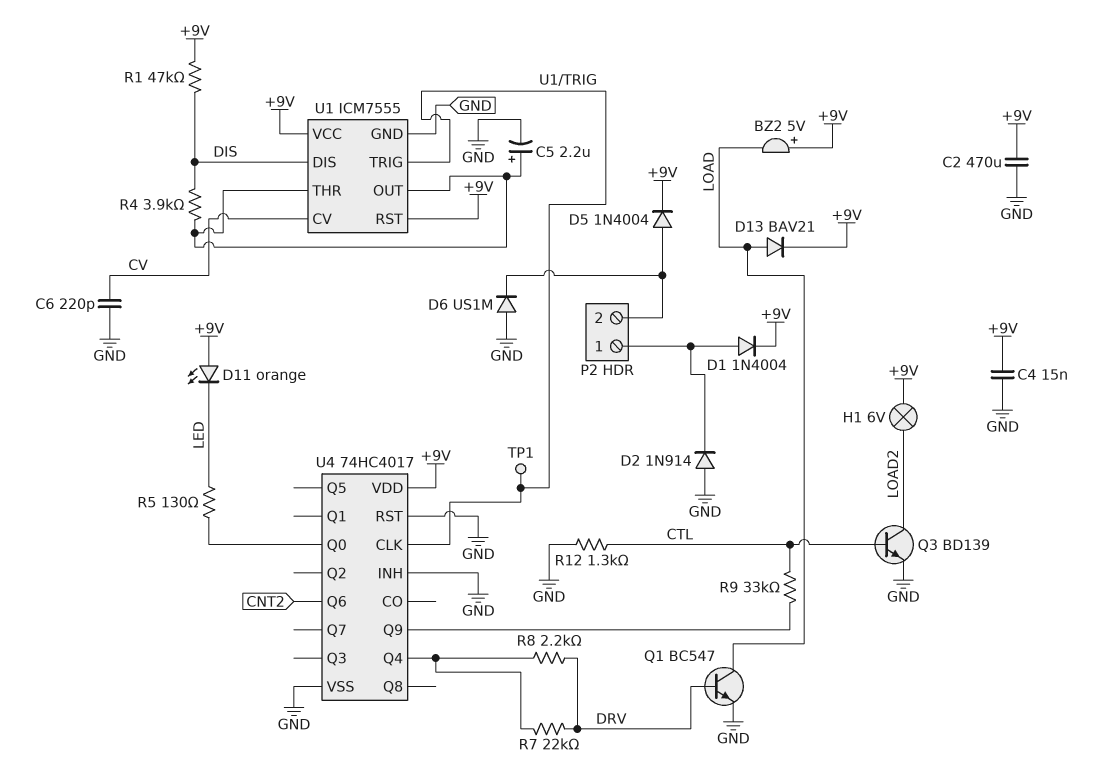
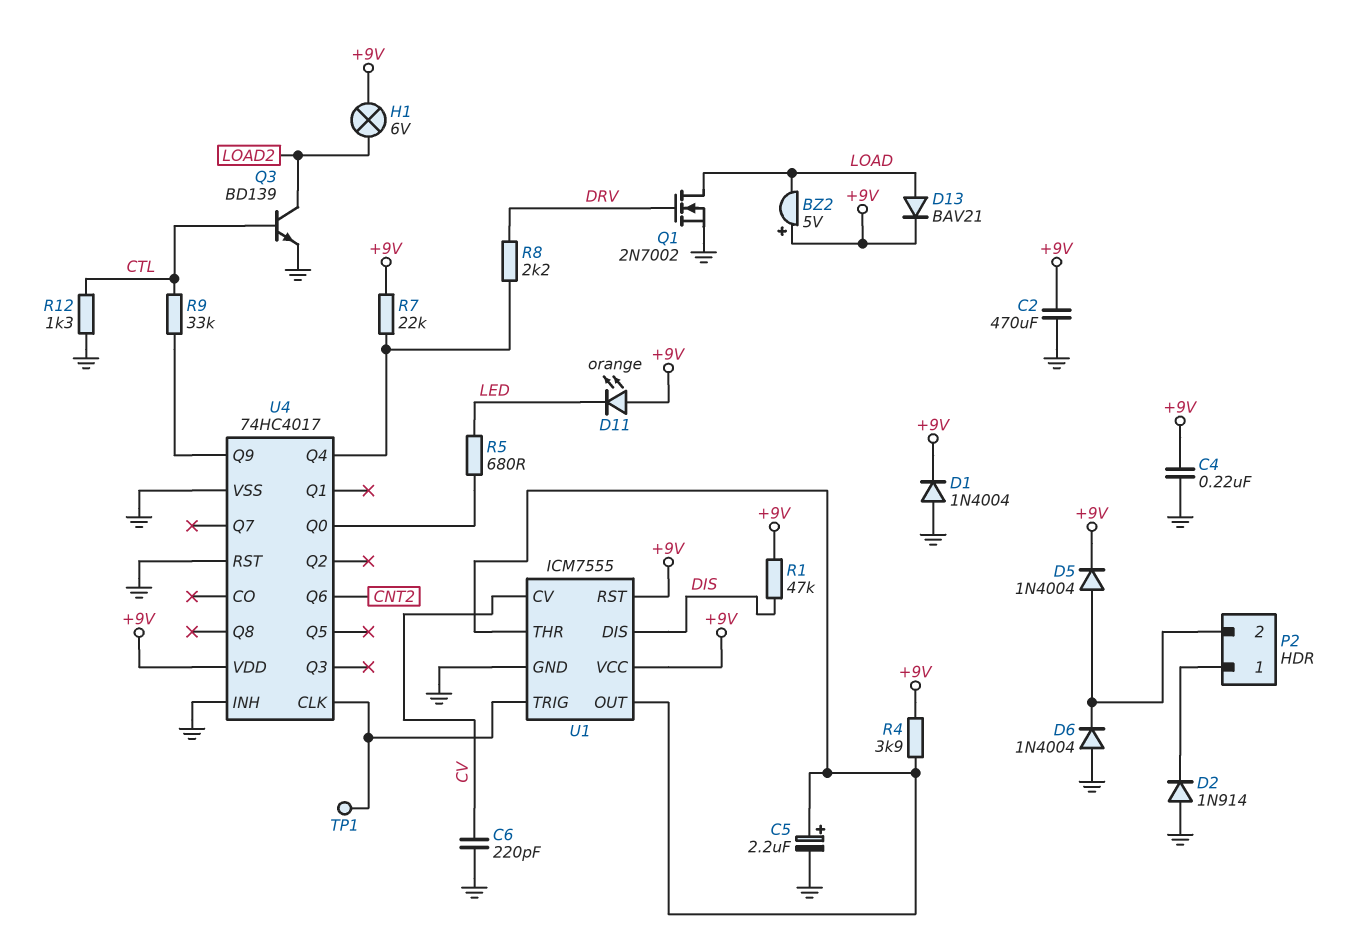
C4: 15nF (+9V, GND) -> 220nF (+9V, GND)
D1: diode 1N4004 (A P2/1, K +9V) -> diode 1N4004 (A GND, K +9V)
D6: diode US1M (A GND, K P2/2) -> diode 1N4004 (A GND, K P2/2)
Q1: NPN BC547 (B DRV, C LOAD, E GND) -> NMOS 2N7002 (G DRV, D LOAD, S GND)
R4: 3.9k (DIS, U1/OUT) -> 3.9k (+9V, U1/OUT)
R5: 130 (LED, U4/Q0) -> 680 (LED, U4/Q0)
R7: 22k (DRV, U4/Q4) -> 22k (+9V, U4/Q4)

